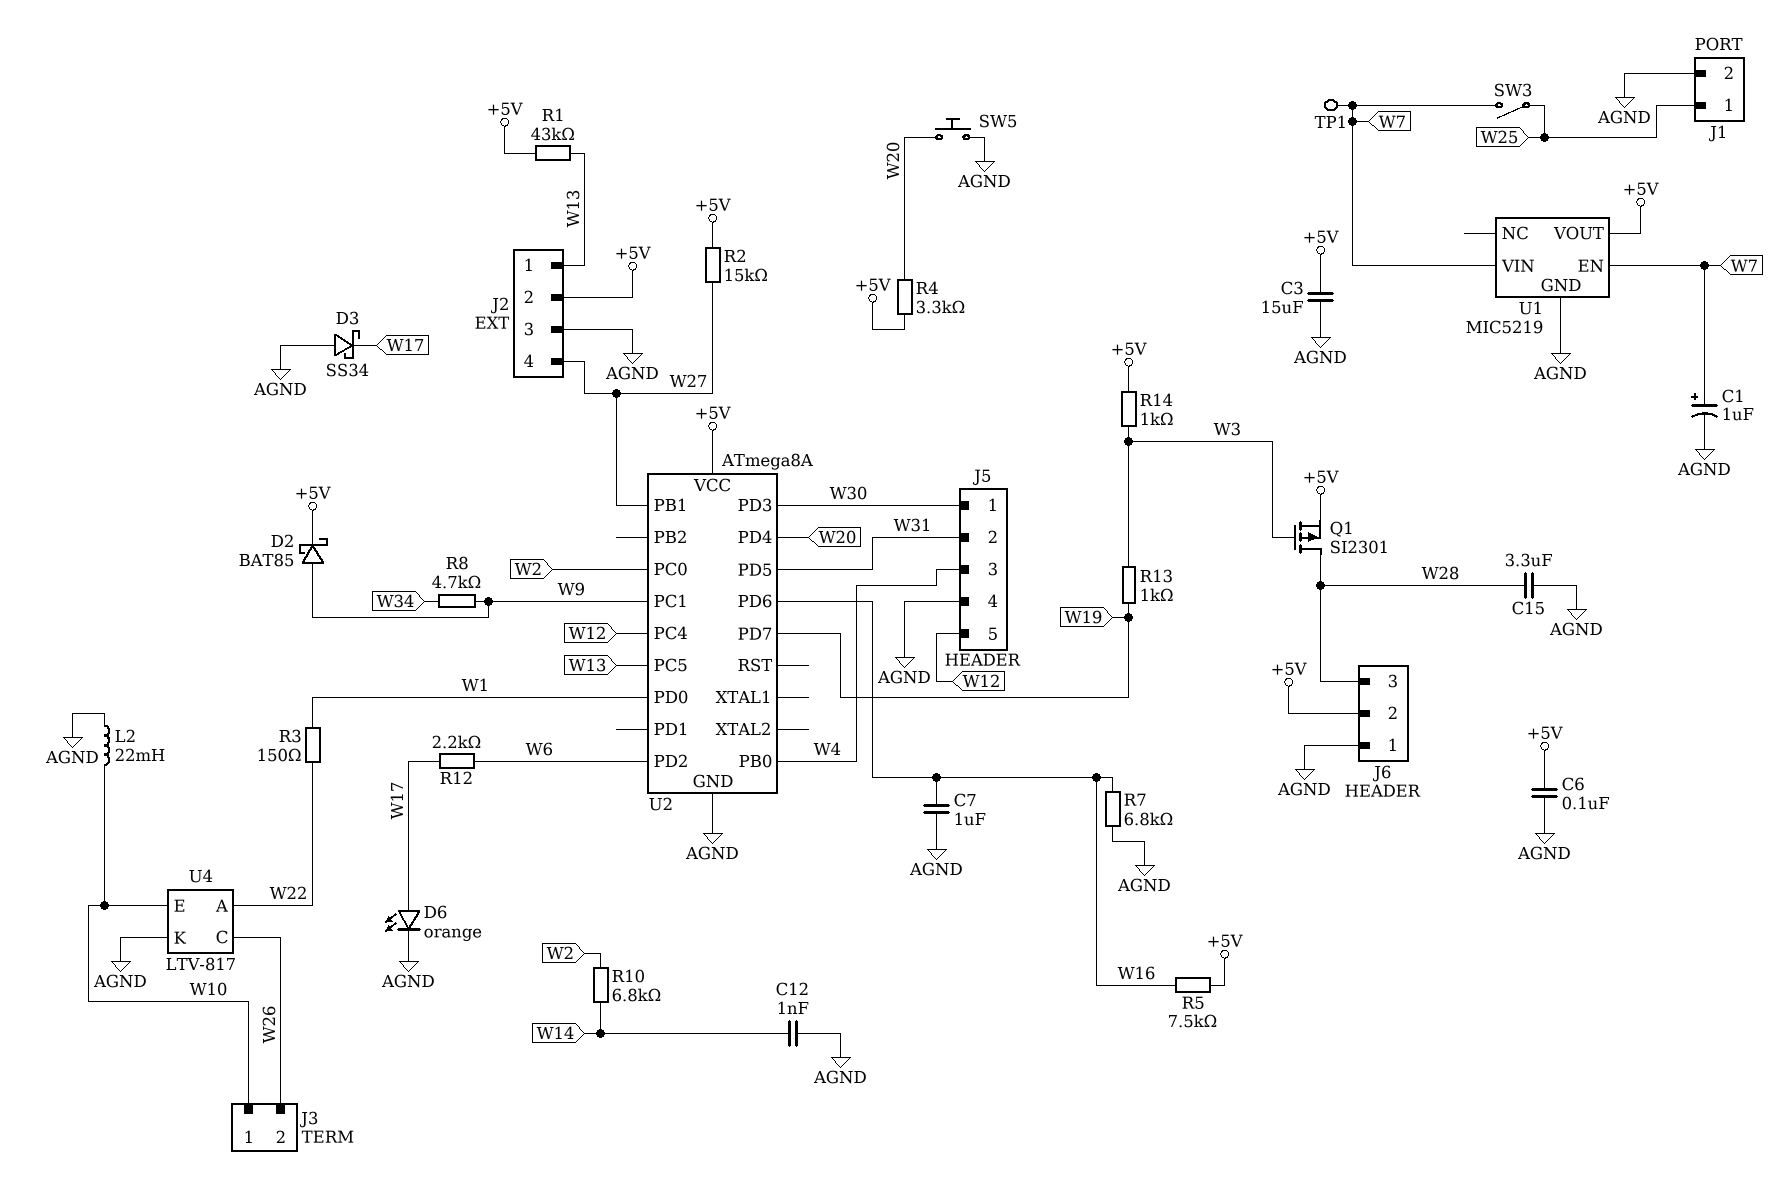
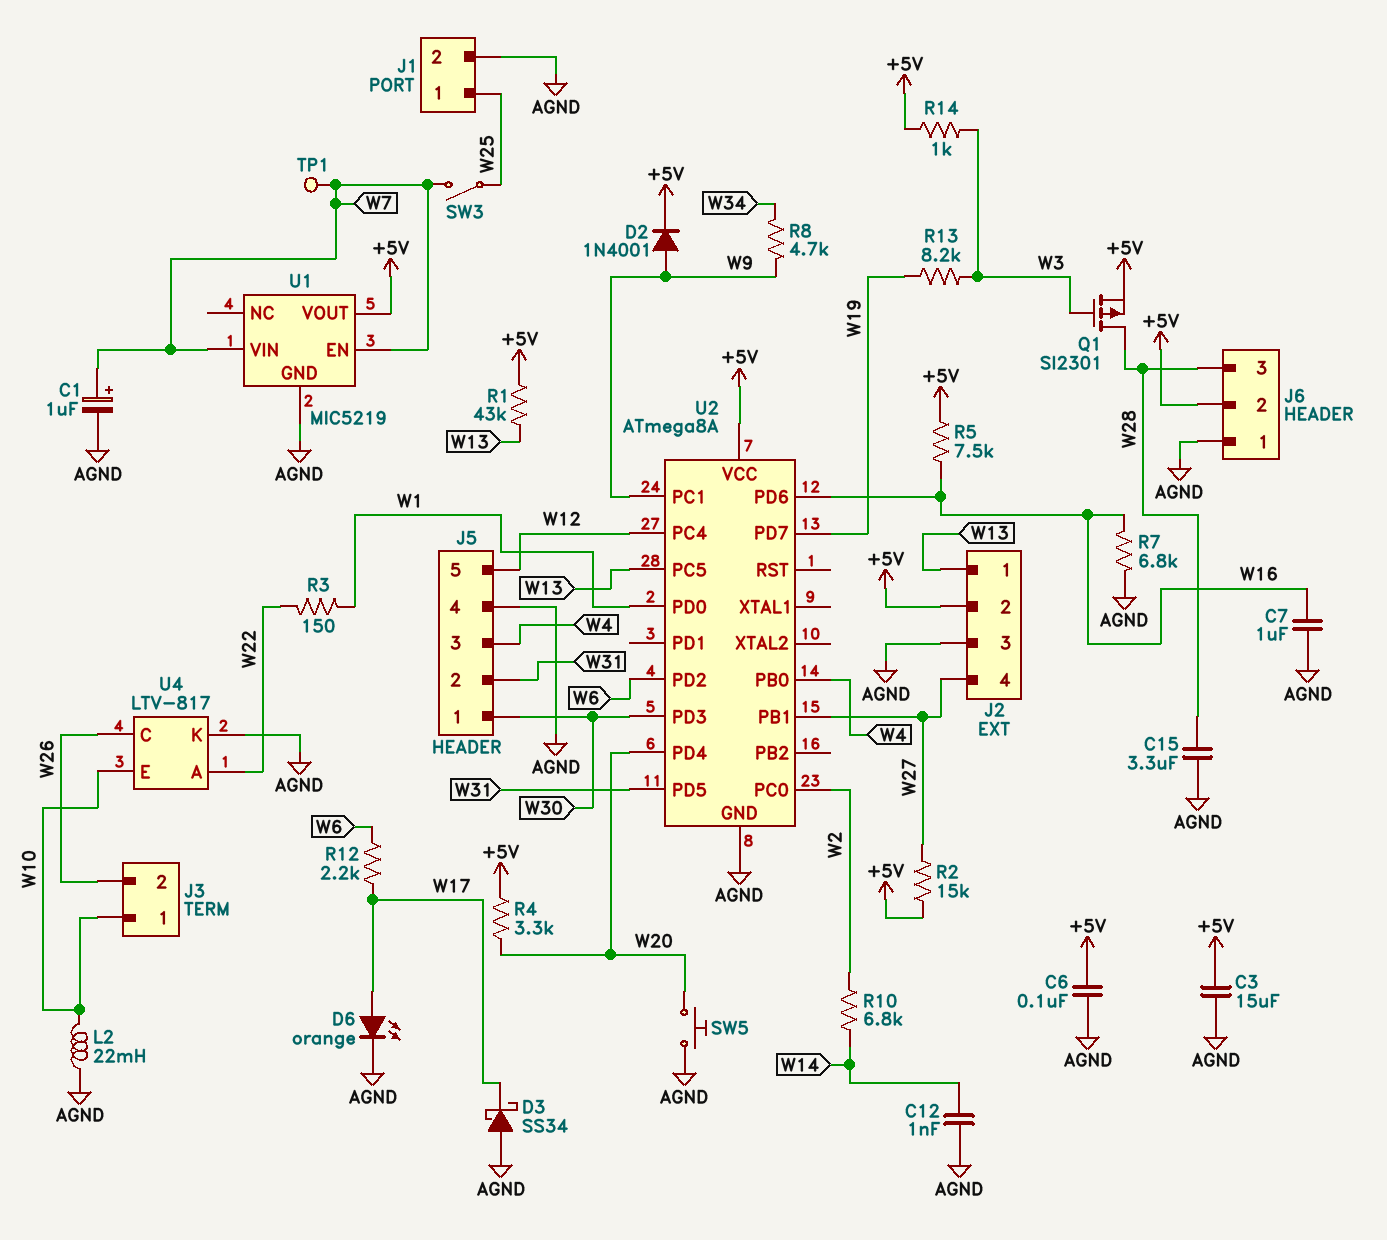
D2: schottky BAT85 (A W9, K +5V) -> diode 1N4001 (A W9, K +5V)
R13: 1k (W3, W19) -> 8.2k (W3, W19)

